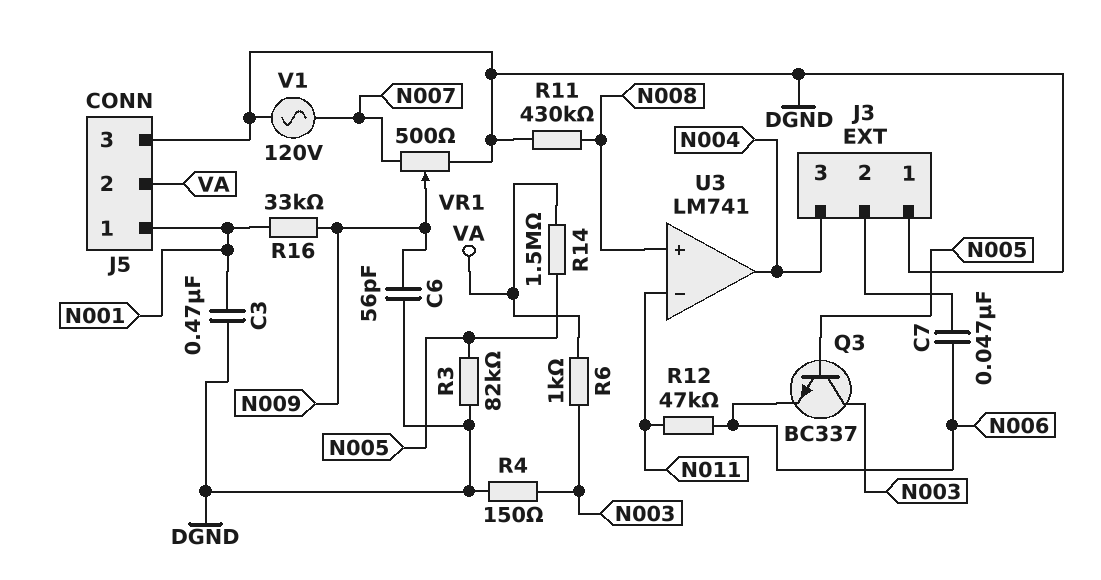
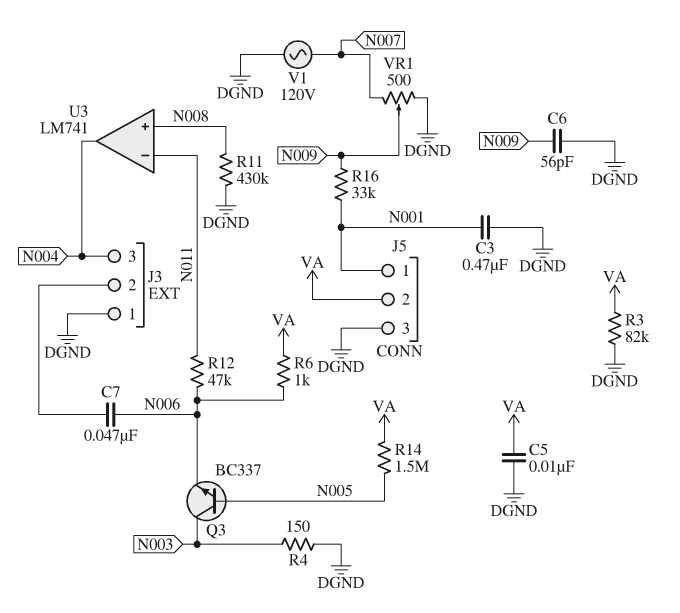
C5: none -> 10nF (DGND, VA)
R3: 82k (DGND, N005) -> 82k (DGND, VA)
R6: 1k (N003, VA) -> 1k (N006, VA)

